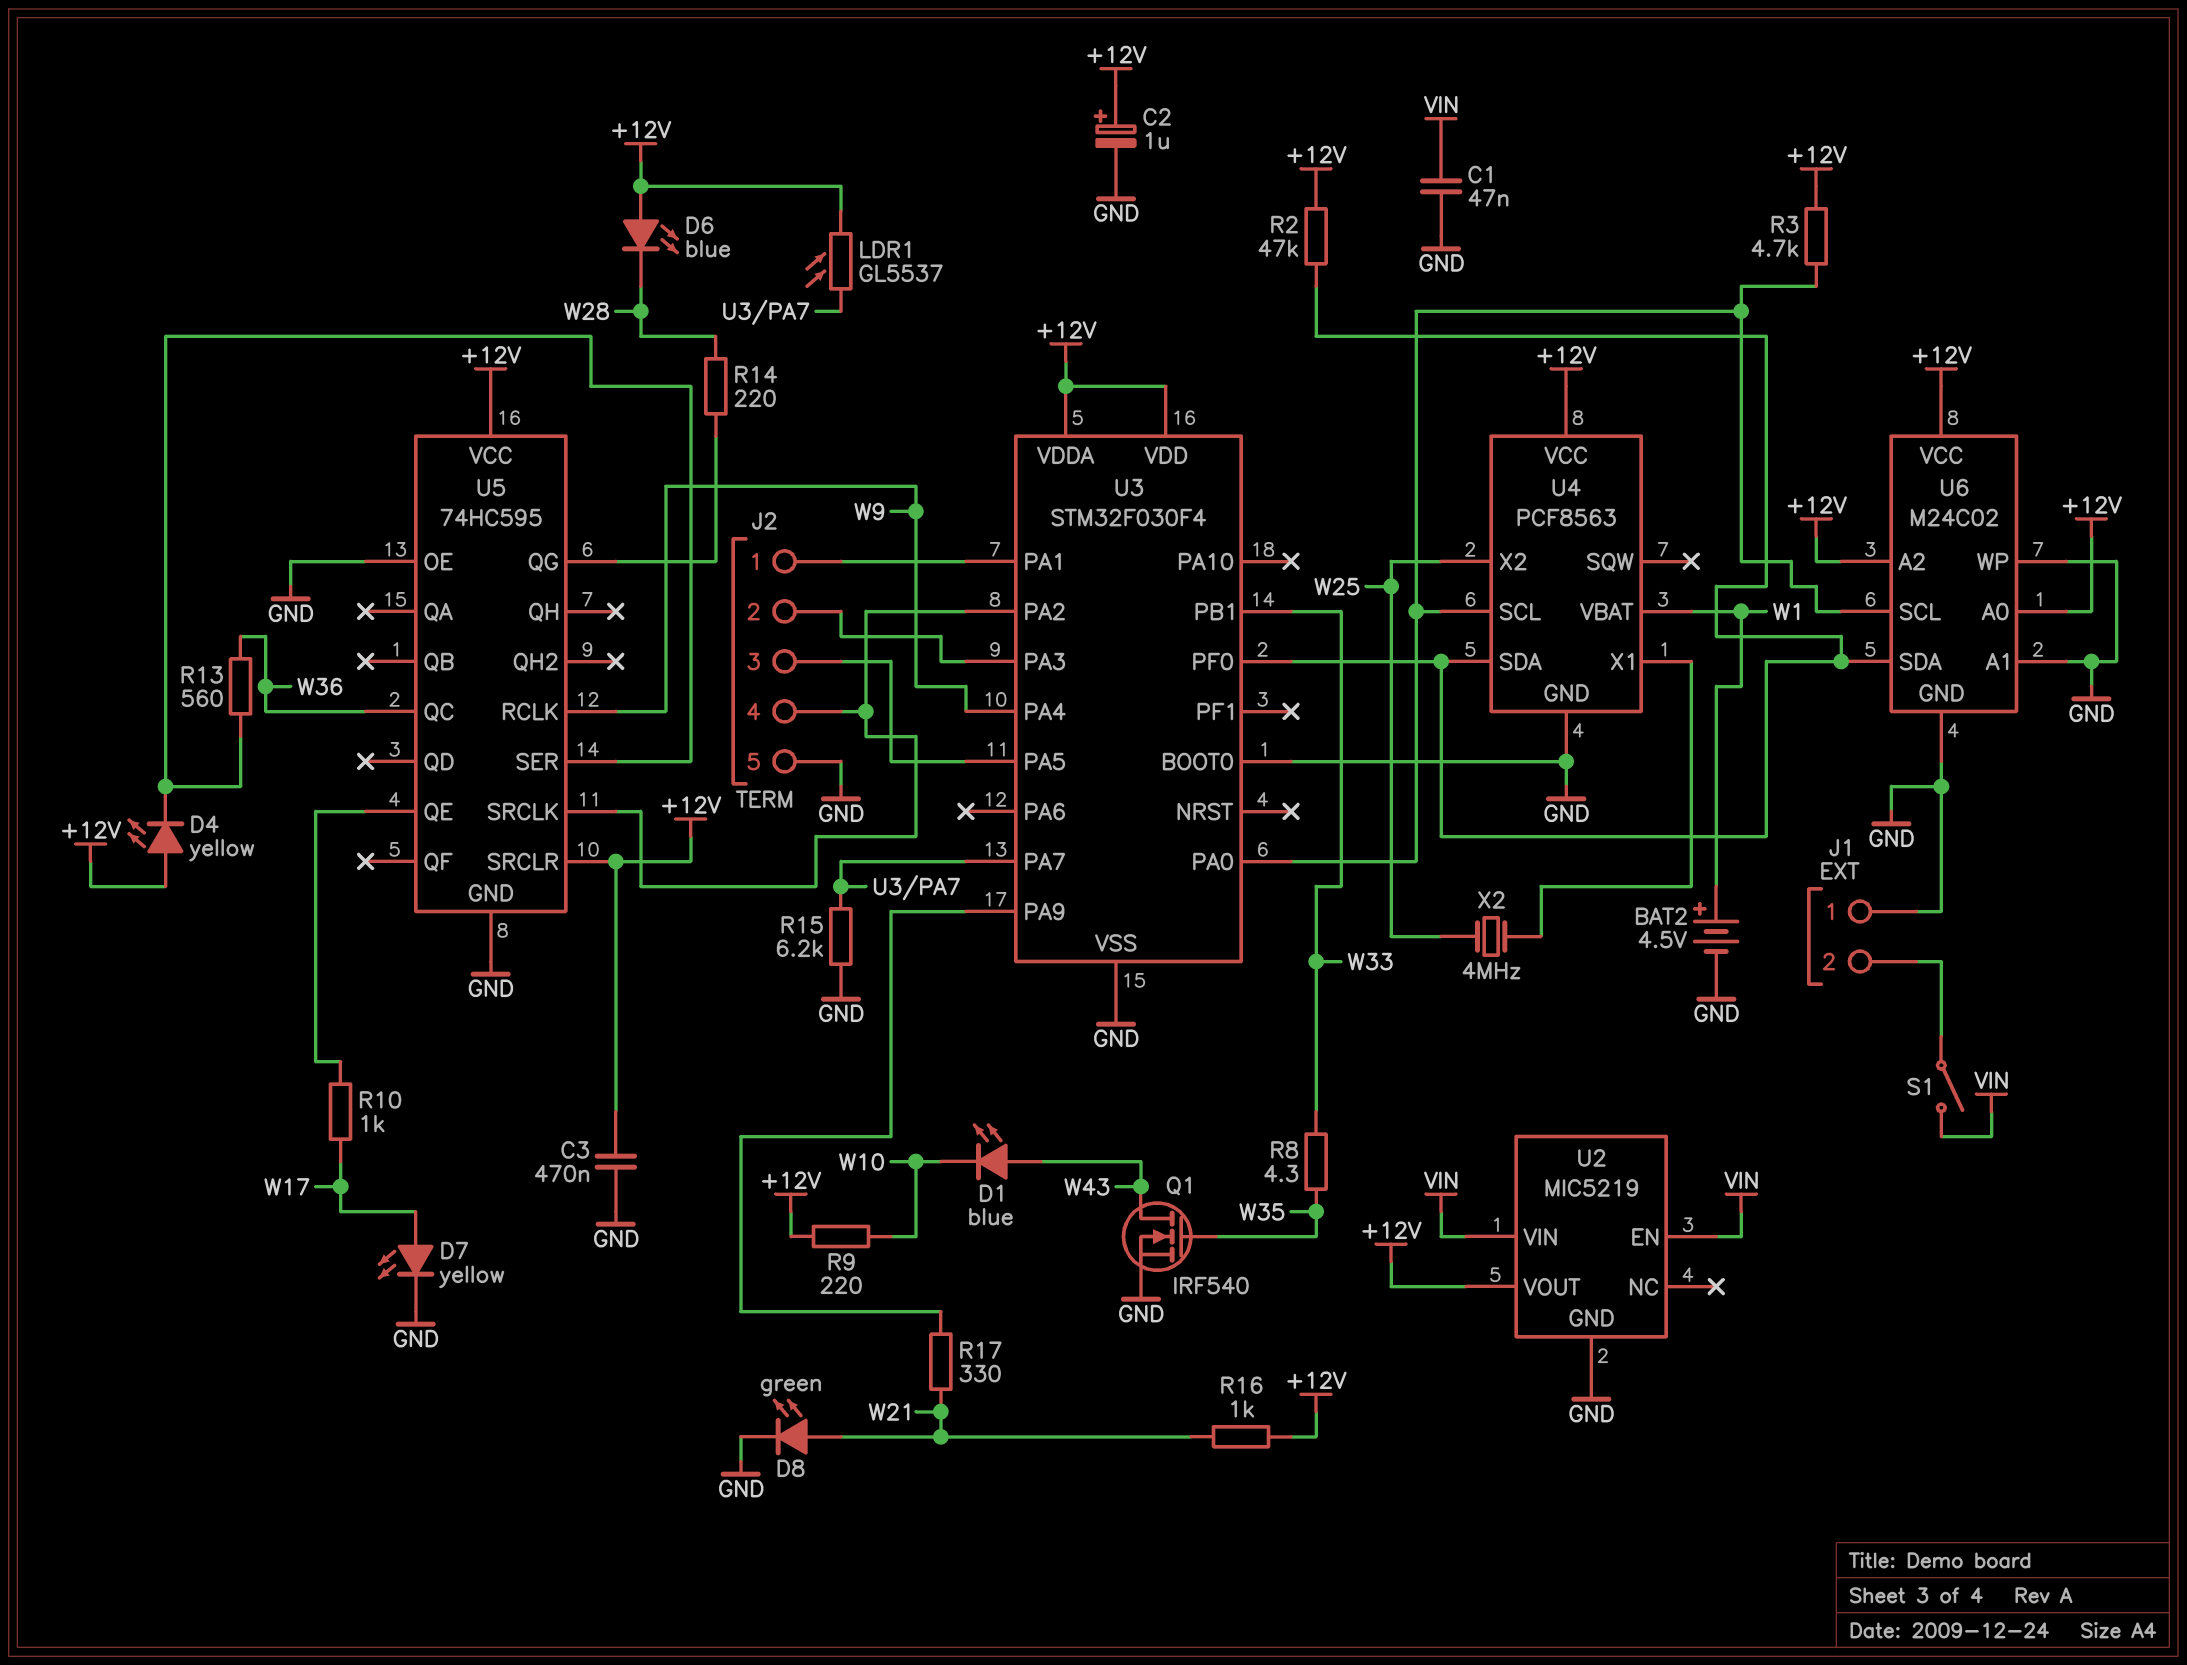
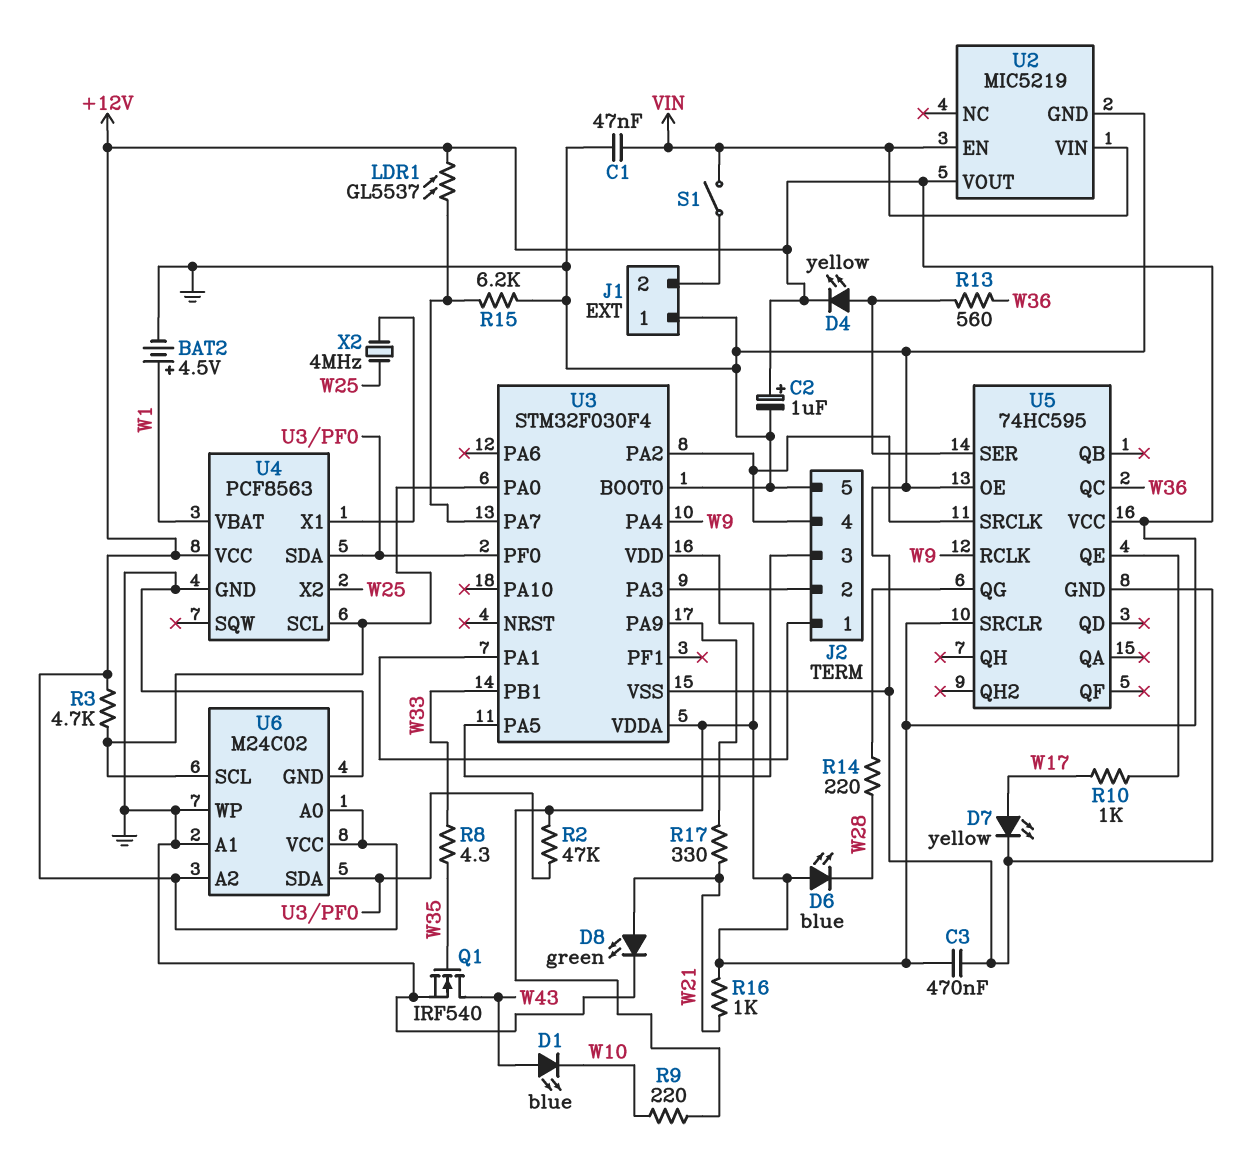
D4: LED yellow (A +12V, K U5/SER) -> LED yellow (A U5/SER, K +12V)

